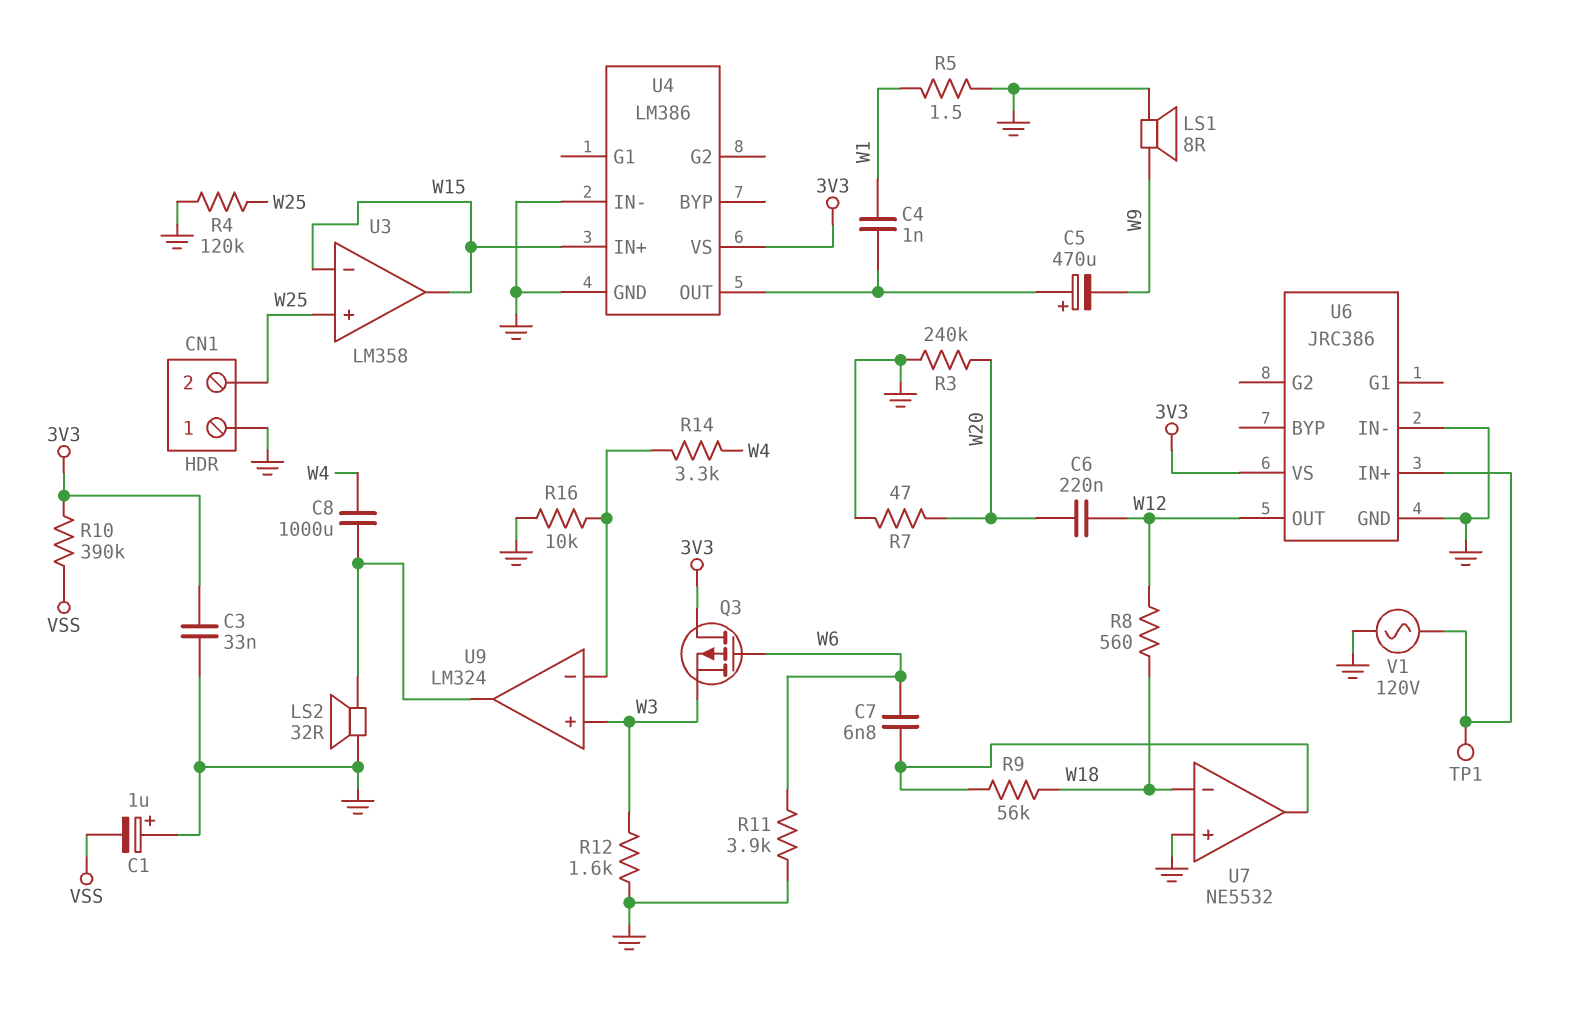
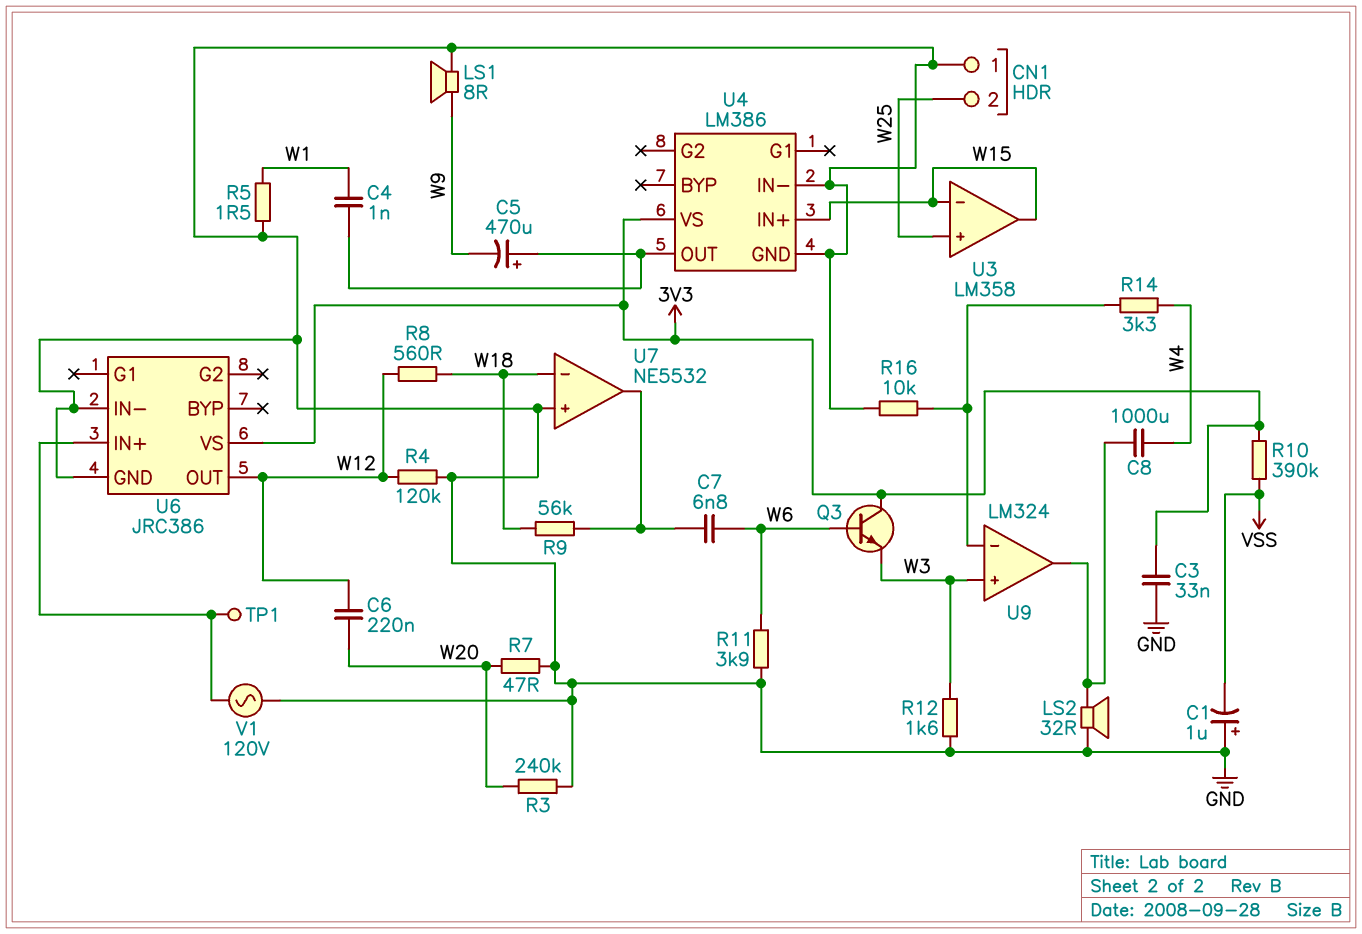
Q3: PMOS (G W6, D 3V3, S W3) -> NPN (B W6, C 3V3, E W3)
R4: 120k (GND, W25) -> 120k (GND, W12)

